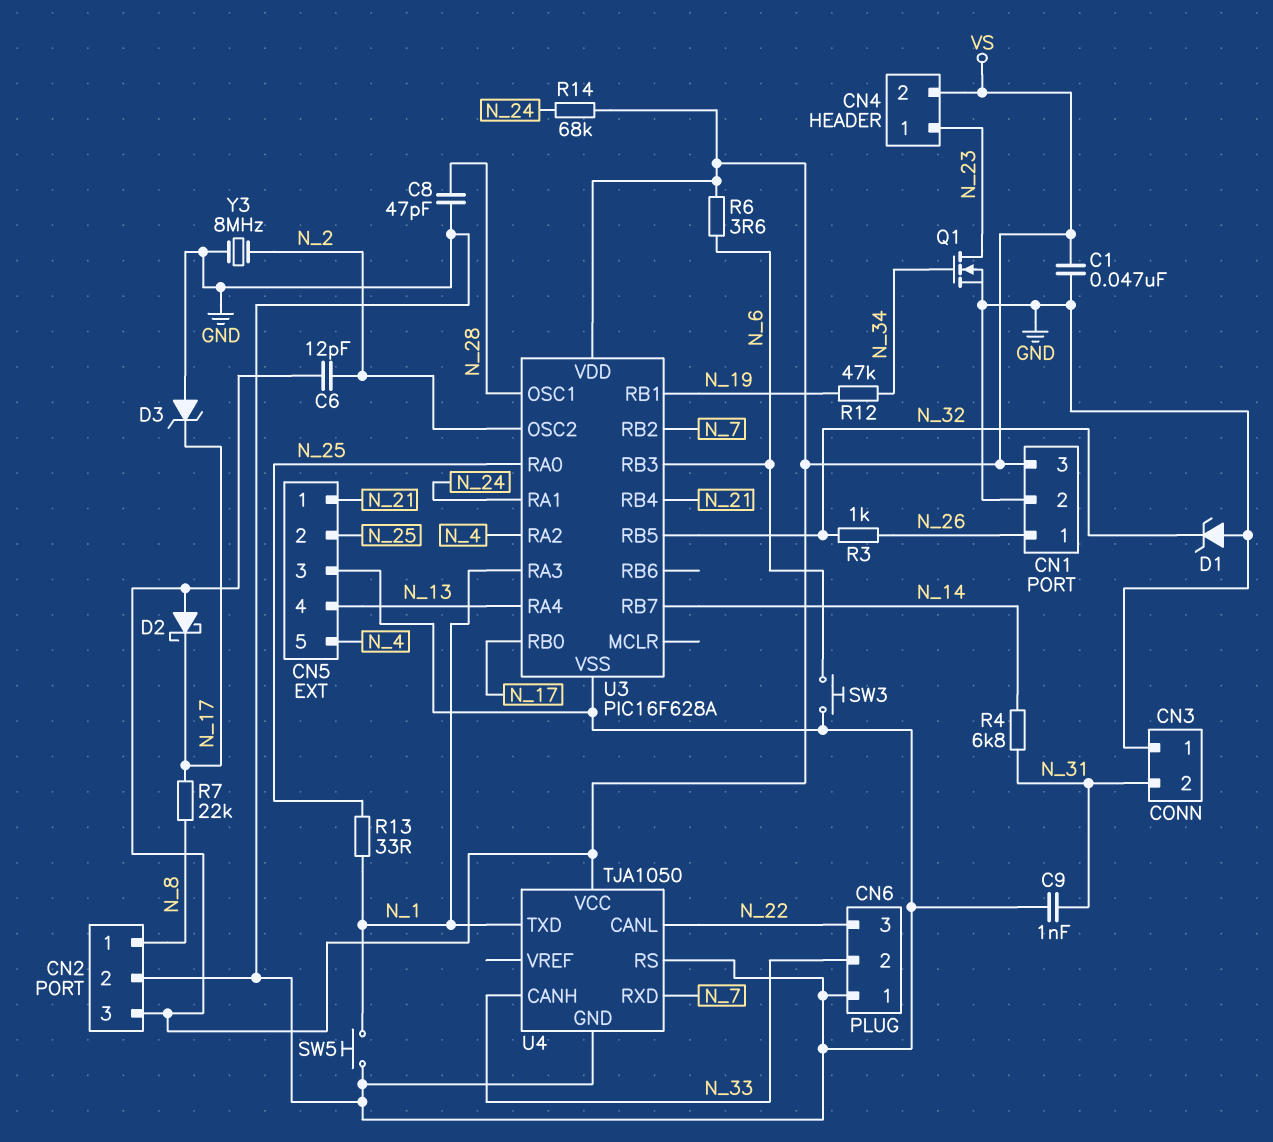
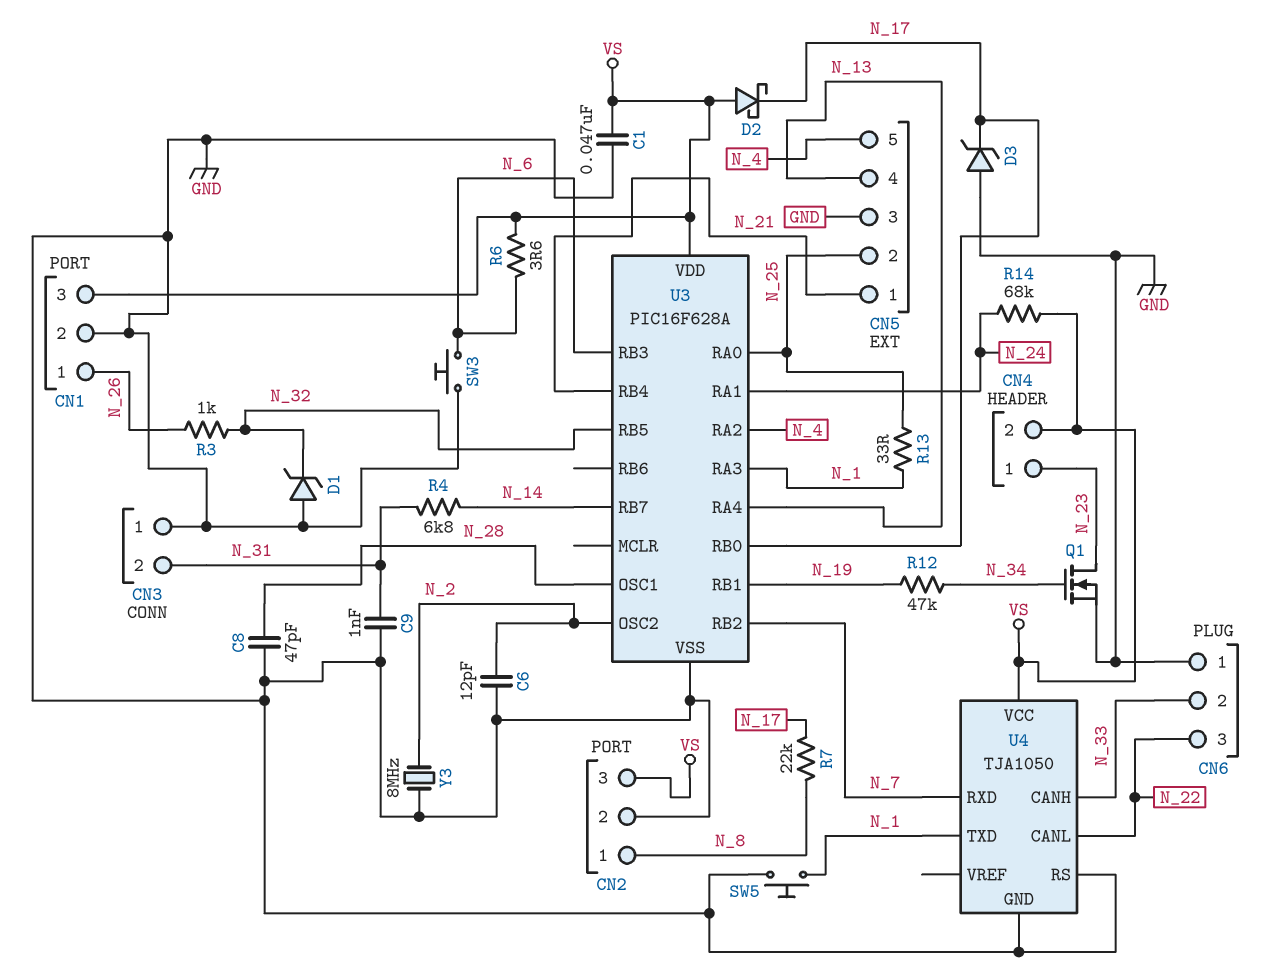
C6: 12pF (N_2, VS) -> 12pF (GND, N_2)

